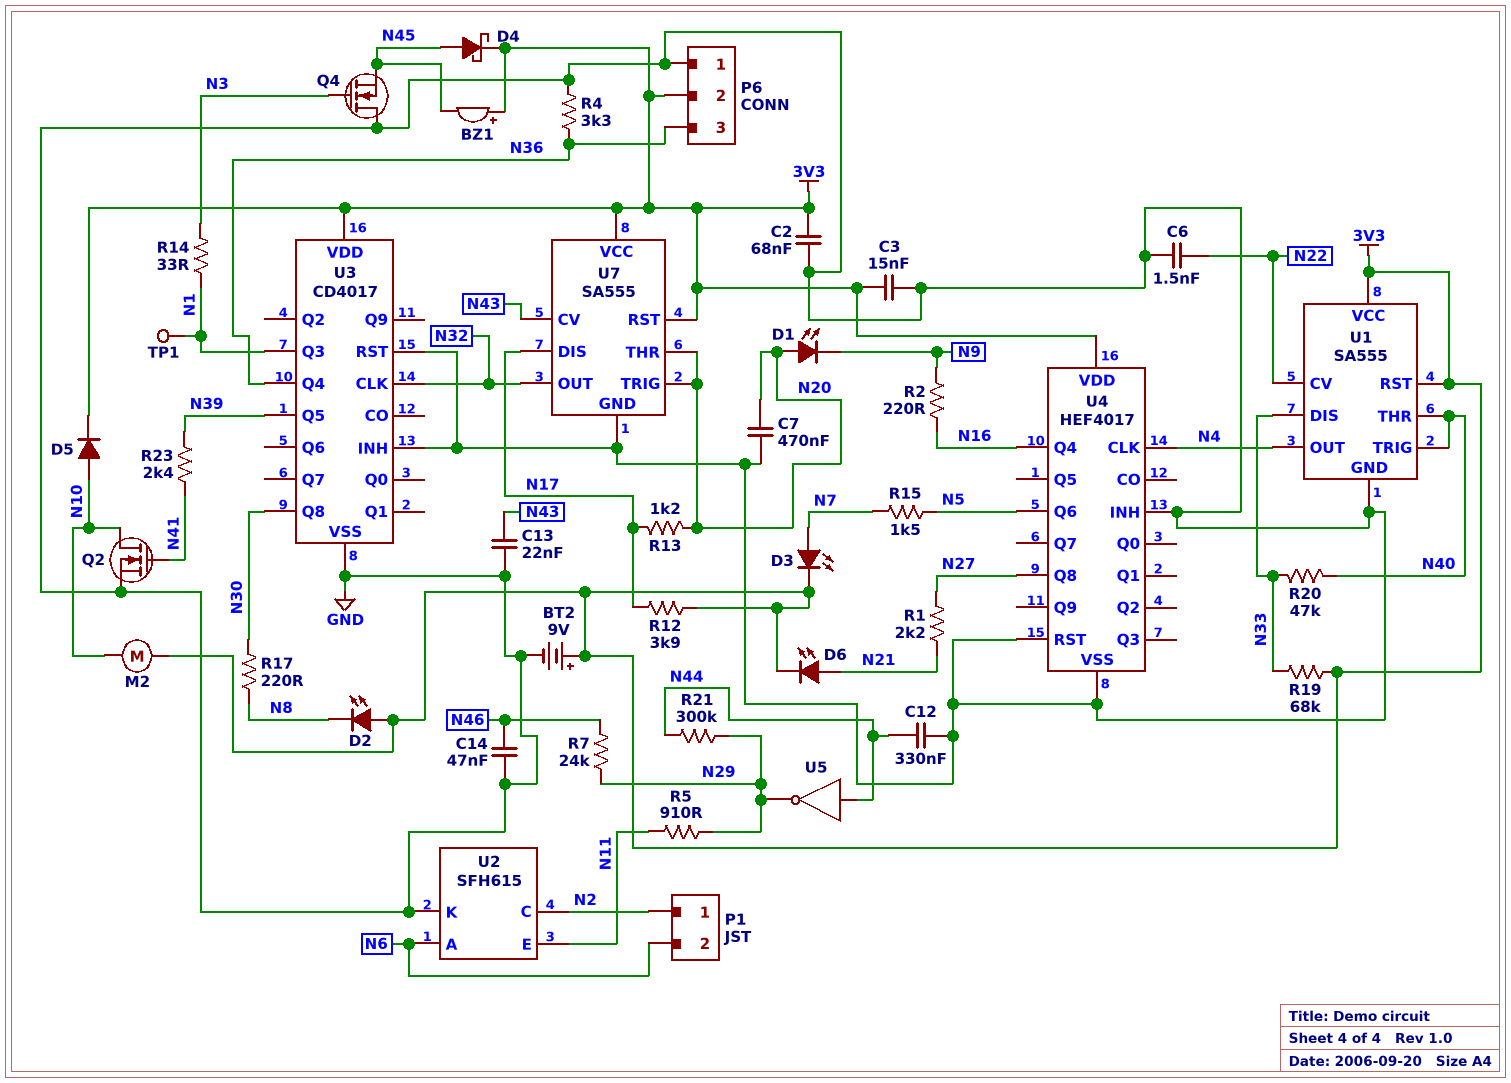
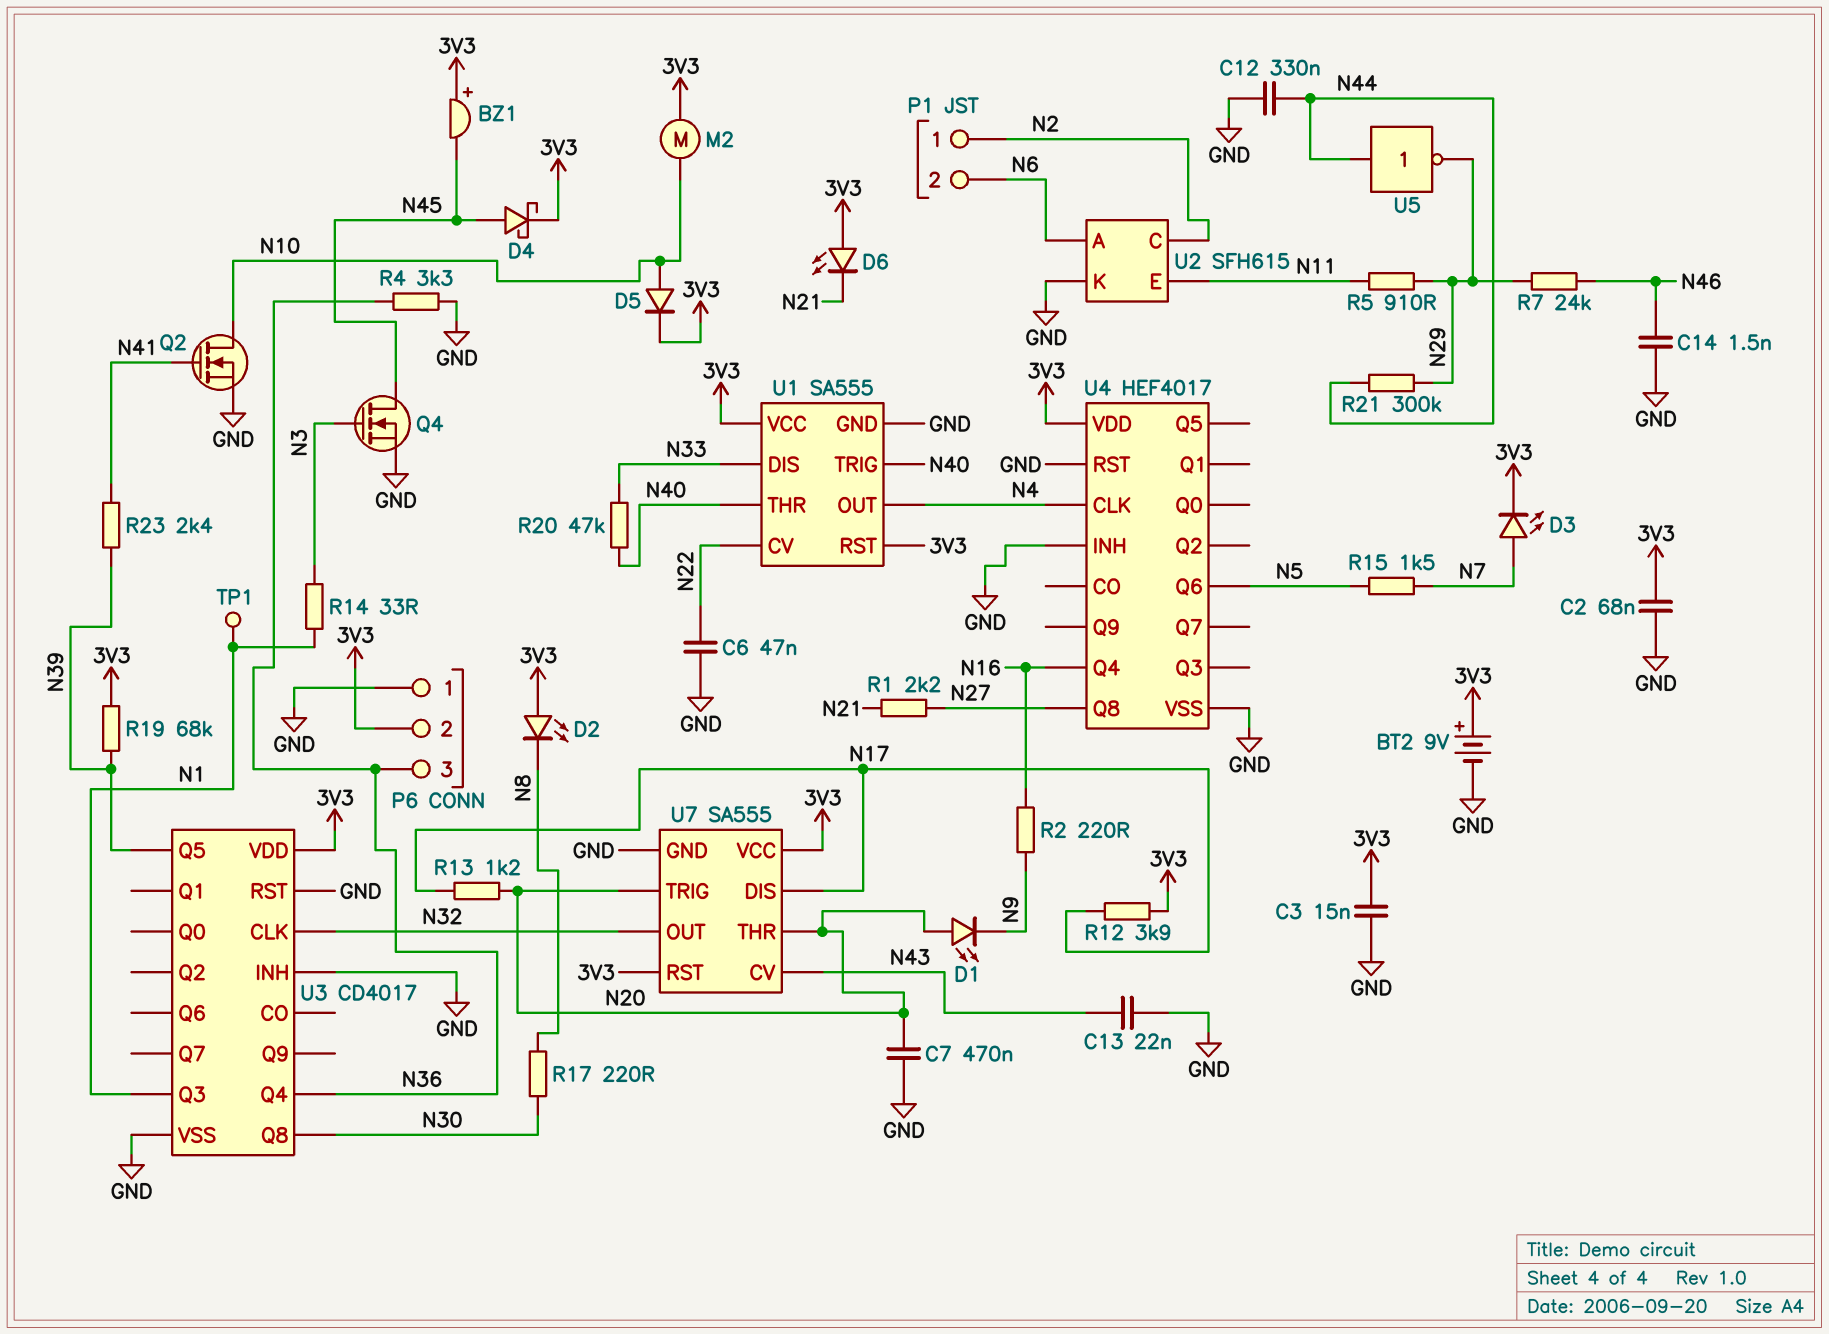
C6: 1.5nF (GND, N22) -> 47nF (GND, N22)
C14: 47nF (GND, N46) -> 1.5nF (GND, N46)
D6: LED (A N21, K 3V3) -> LED (A 3V3, K N21)
Q4: NMOS (G N3, D GND, S N45) -> NMOS (G N3, D N45, S GND)
R19: 68k (3V3, N33) -> 68k (3V3, N39)

